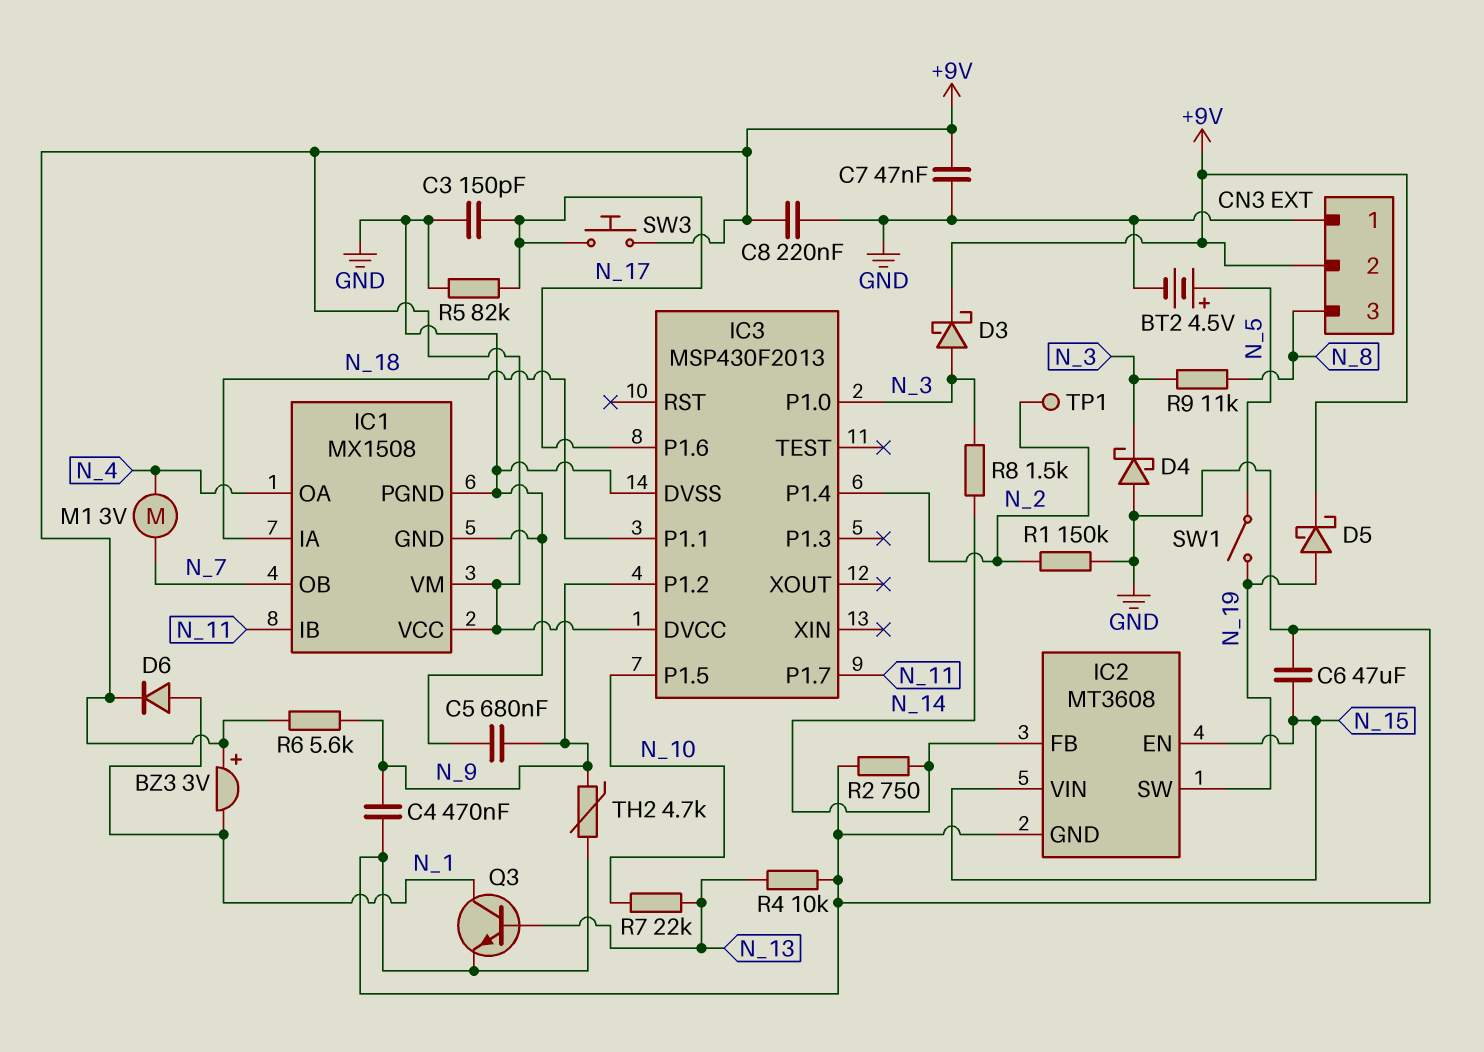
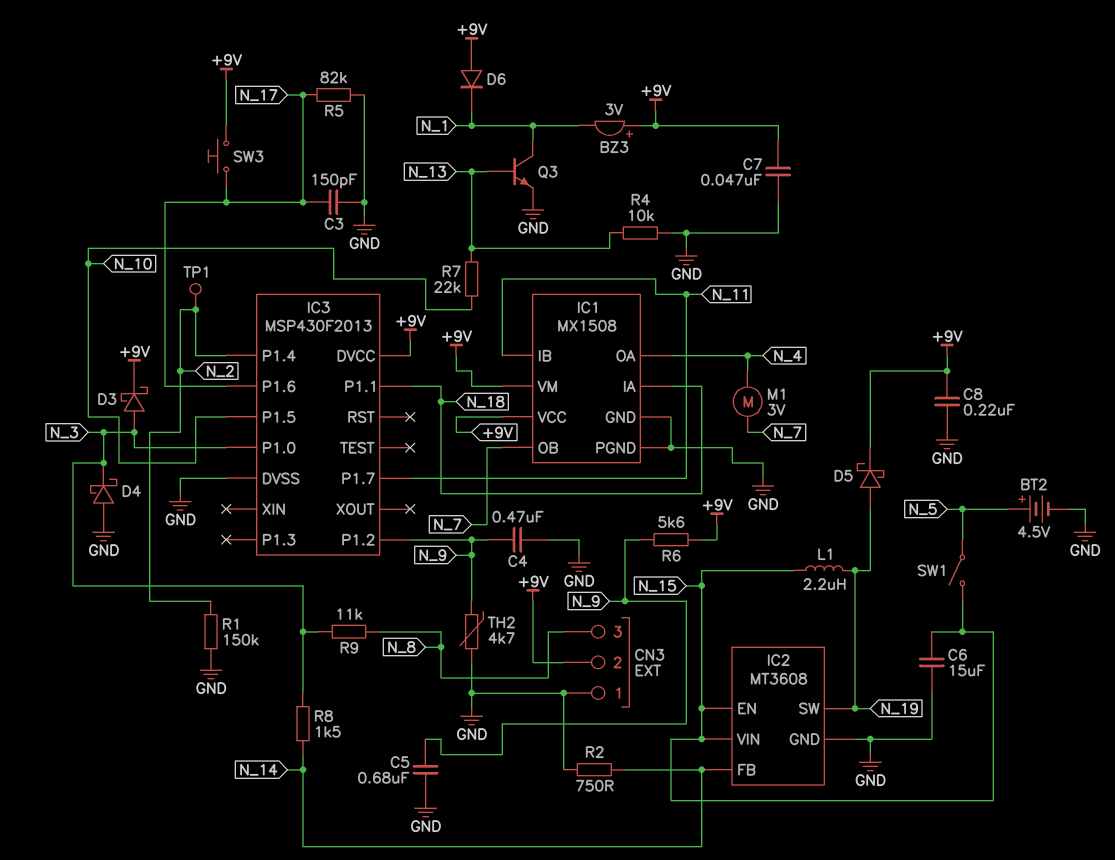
C6: 47uF (GND, N_15) -> 15uF (GND, N_15)
D6: diode (A N_1, K +9V) -> diode (A +9V, K N_1)
L1: none -> 2.2uH (N_15, N_19)
SW1: switch (N_5, N_19) -> switch (N_5, N_15)

